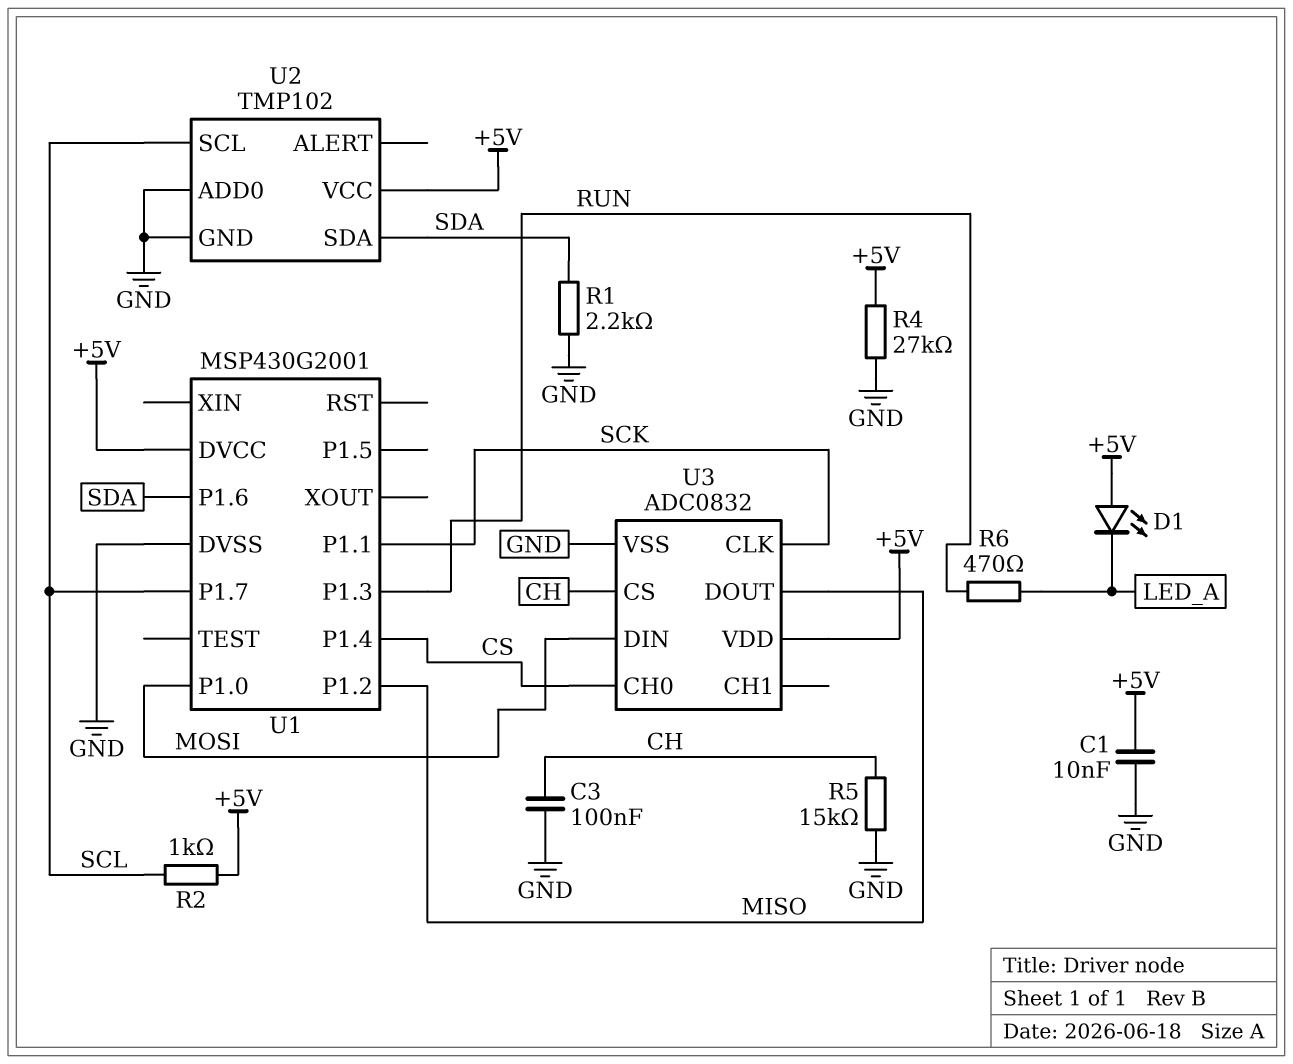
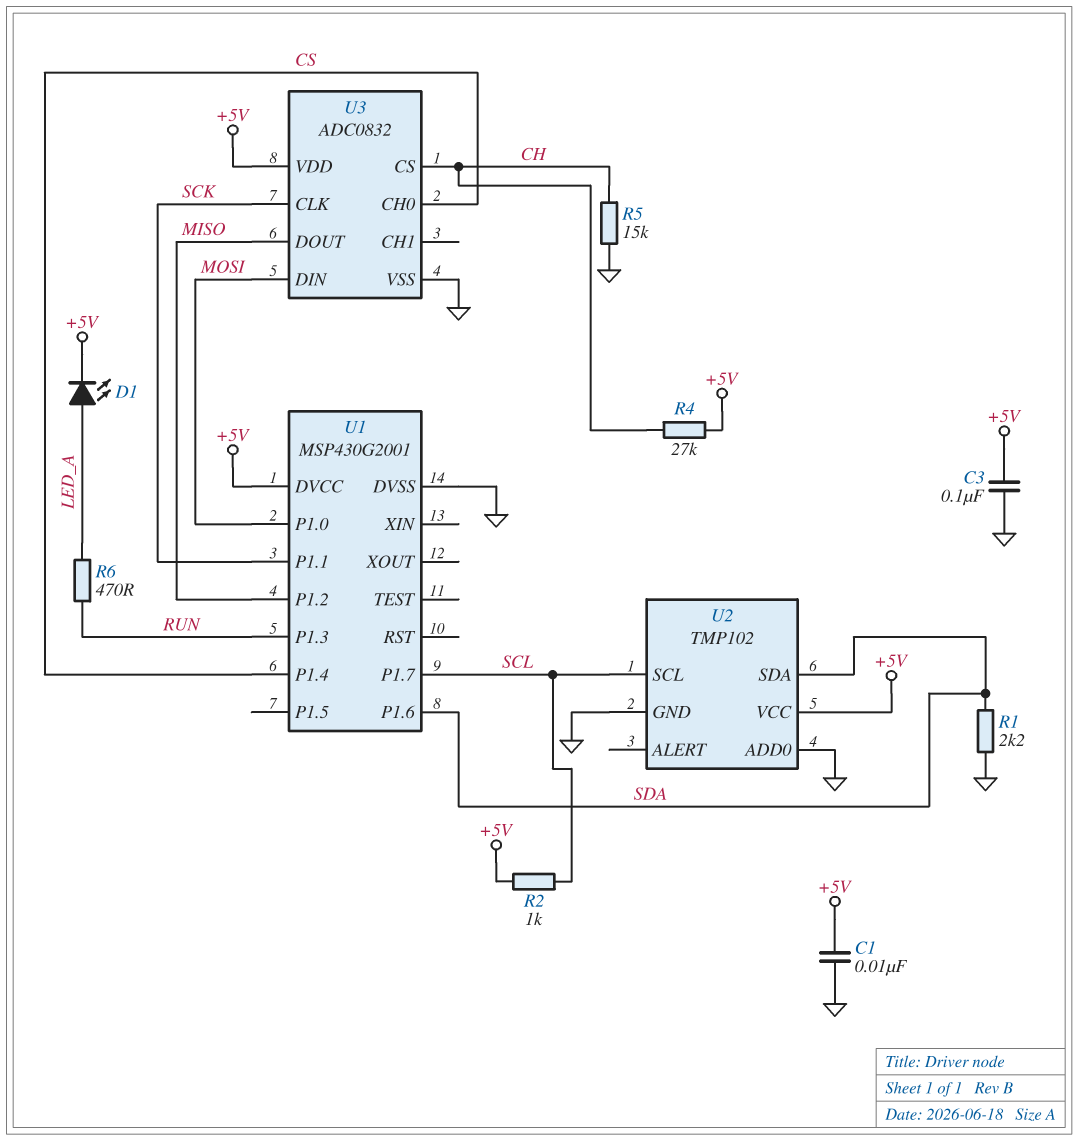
C3: 100nF (CH, GND) -> 100nF (+5V, GND)
D1: LED (A +5V, K LED_A) -> LED (A LED_A, K +5V)
R4: 27k (+5V, GND) -> 27k (+5V, CH)

